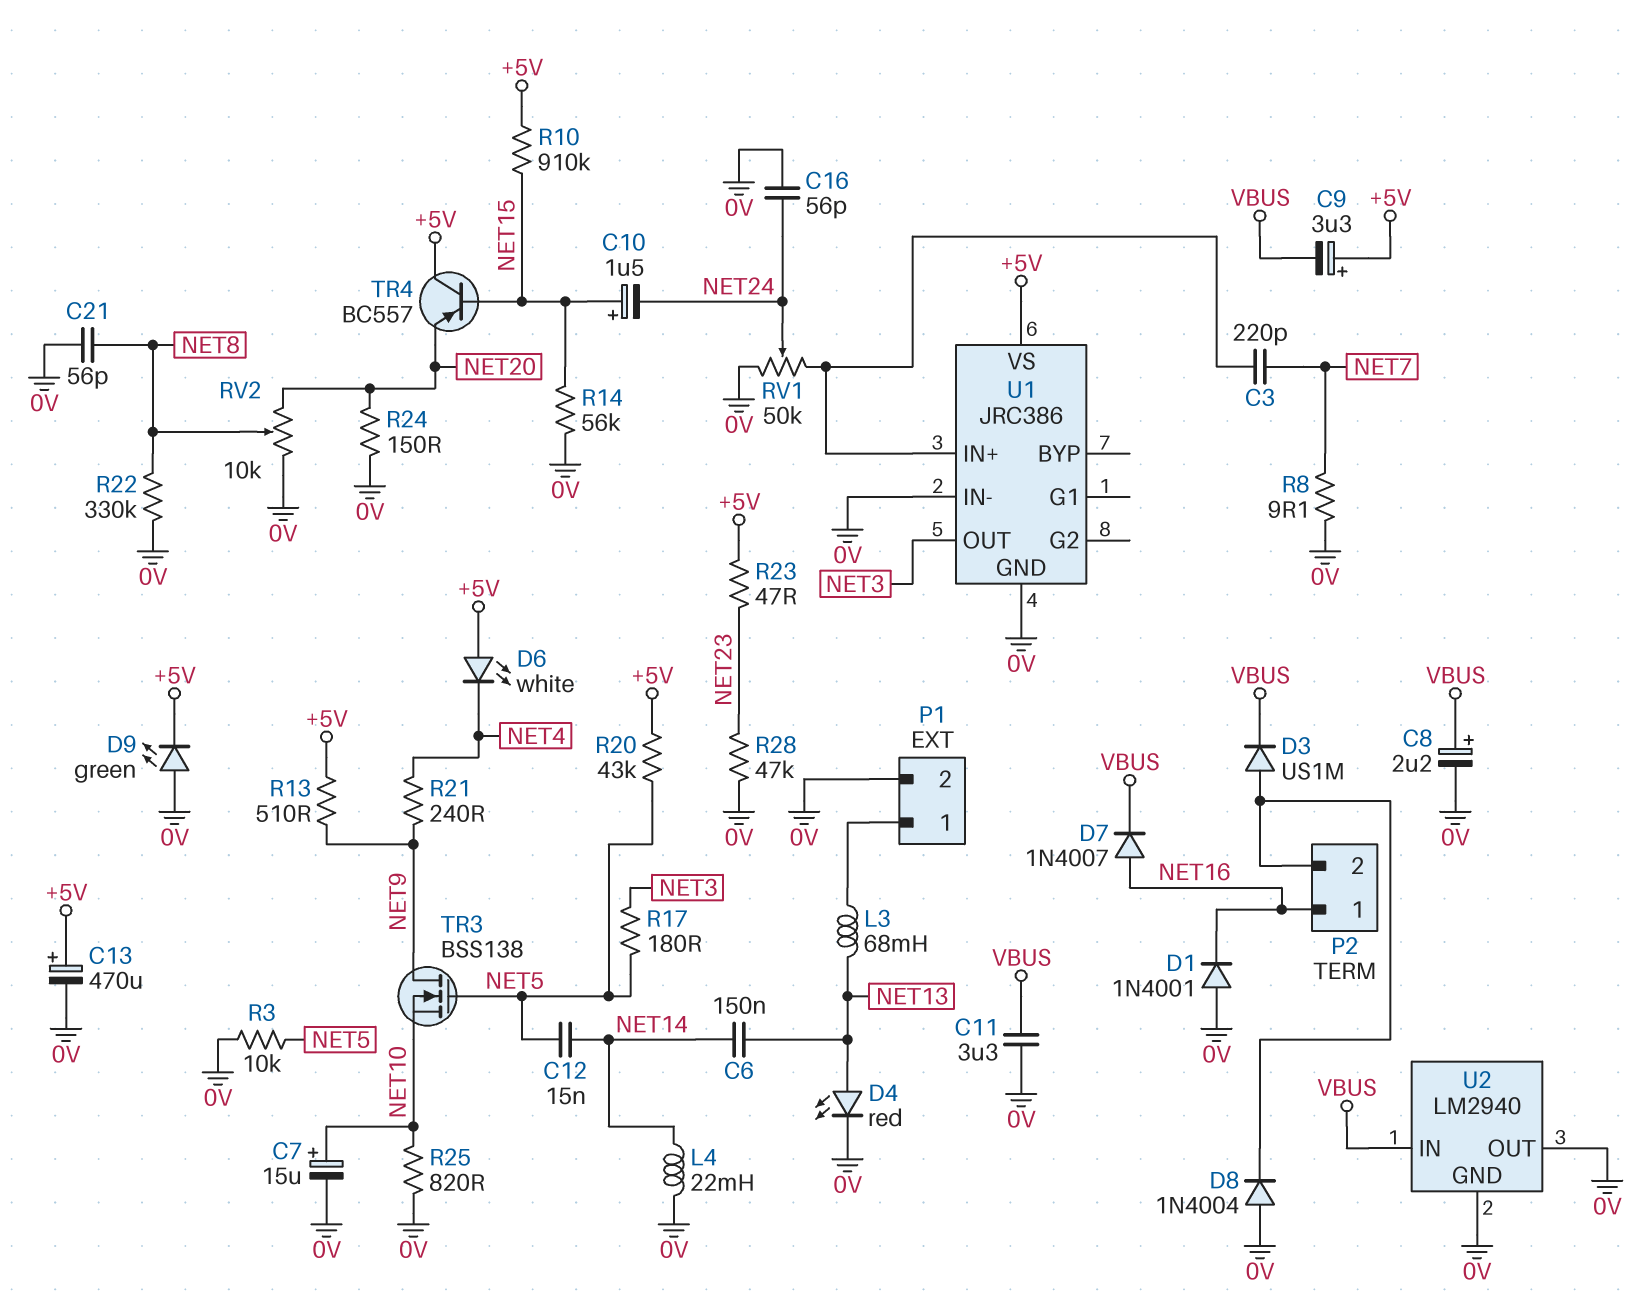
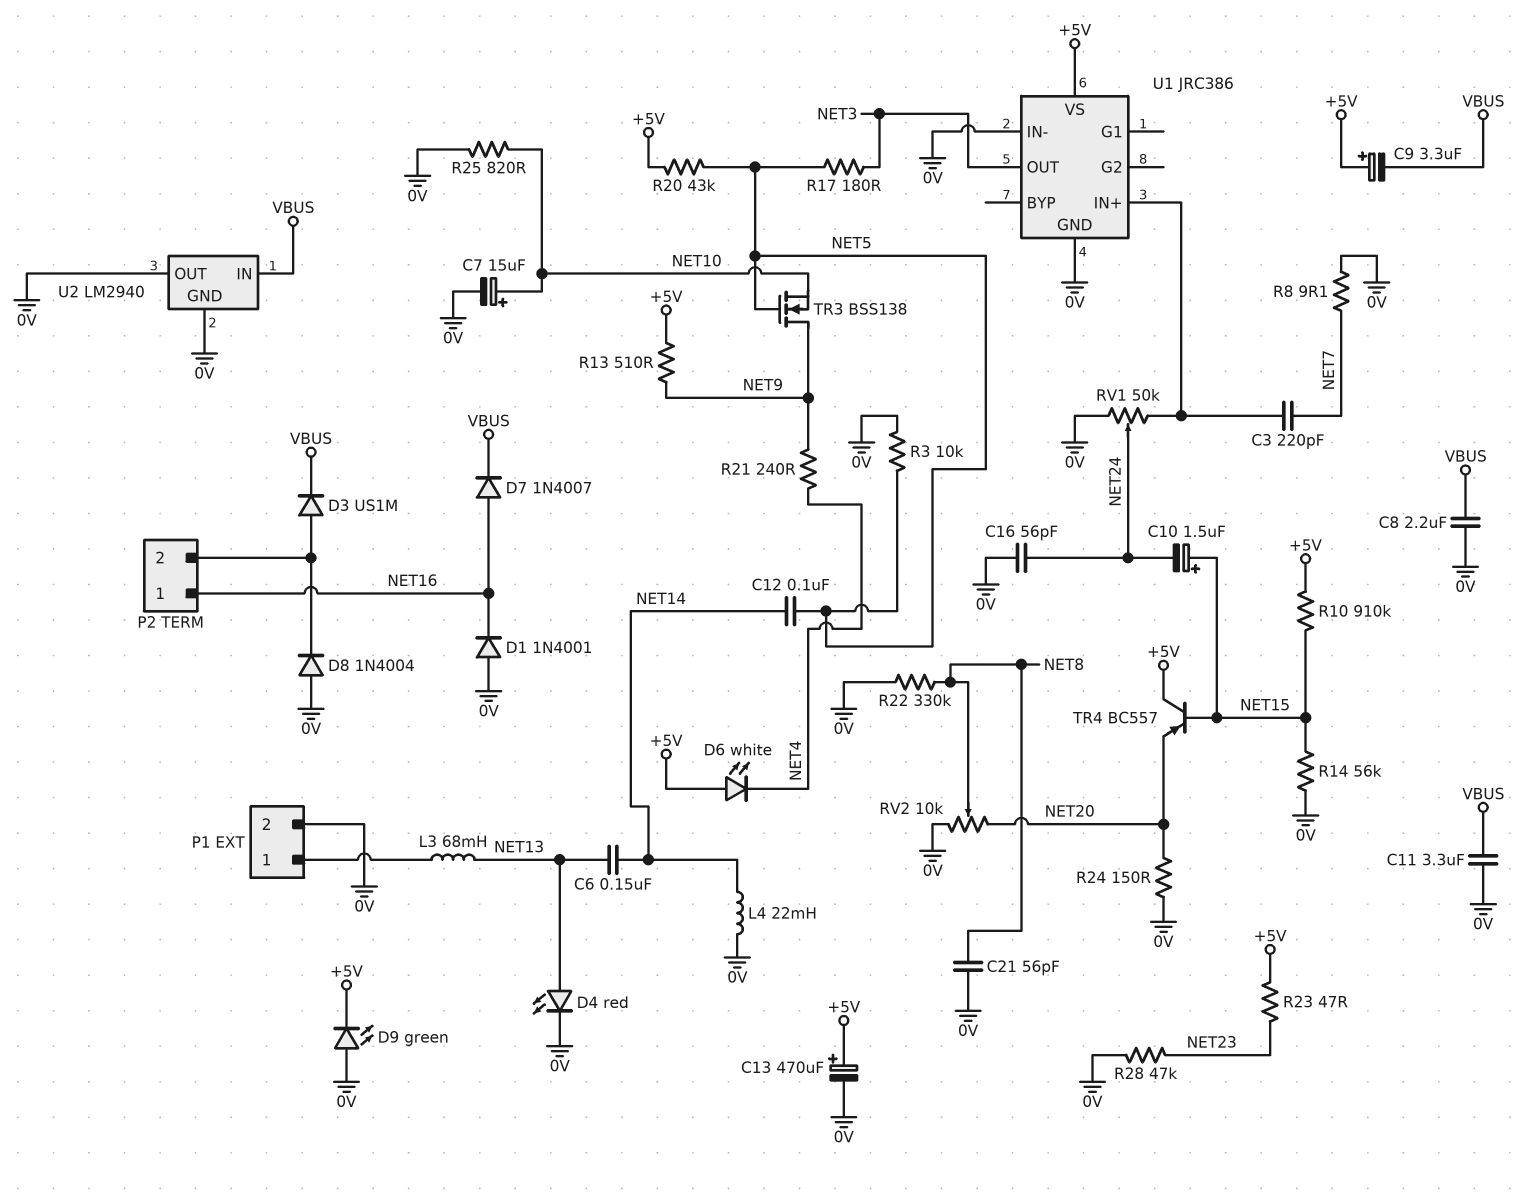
C8: 2.2uF (plus VBUS, minus 0V) -> 2.2uF (0V, VBUS)
C12: 15nF (NET5, NET14) -> 100nF (NET5, NET14)

